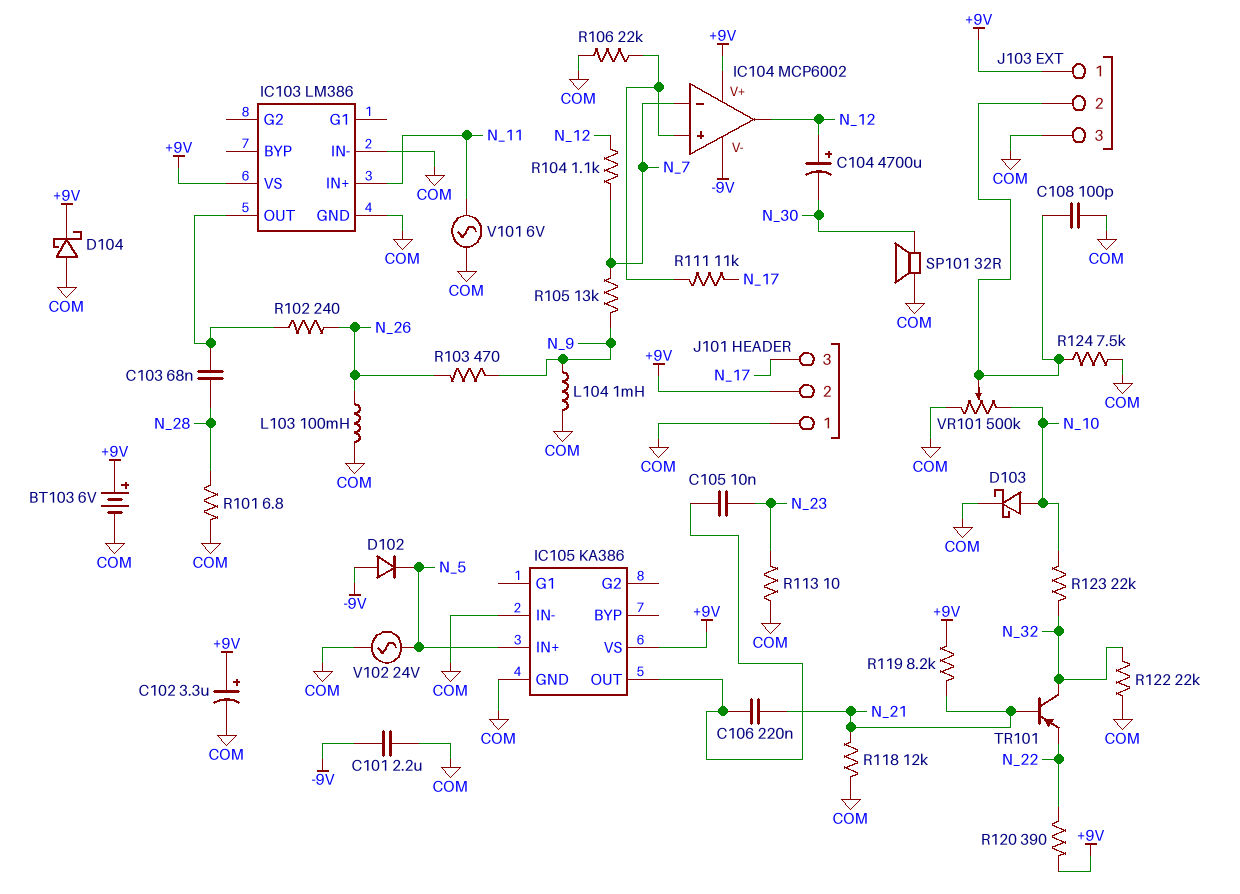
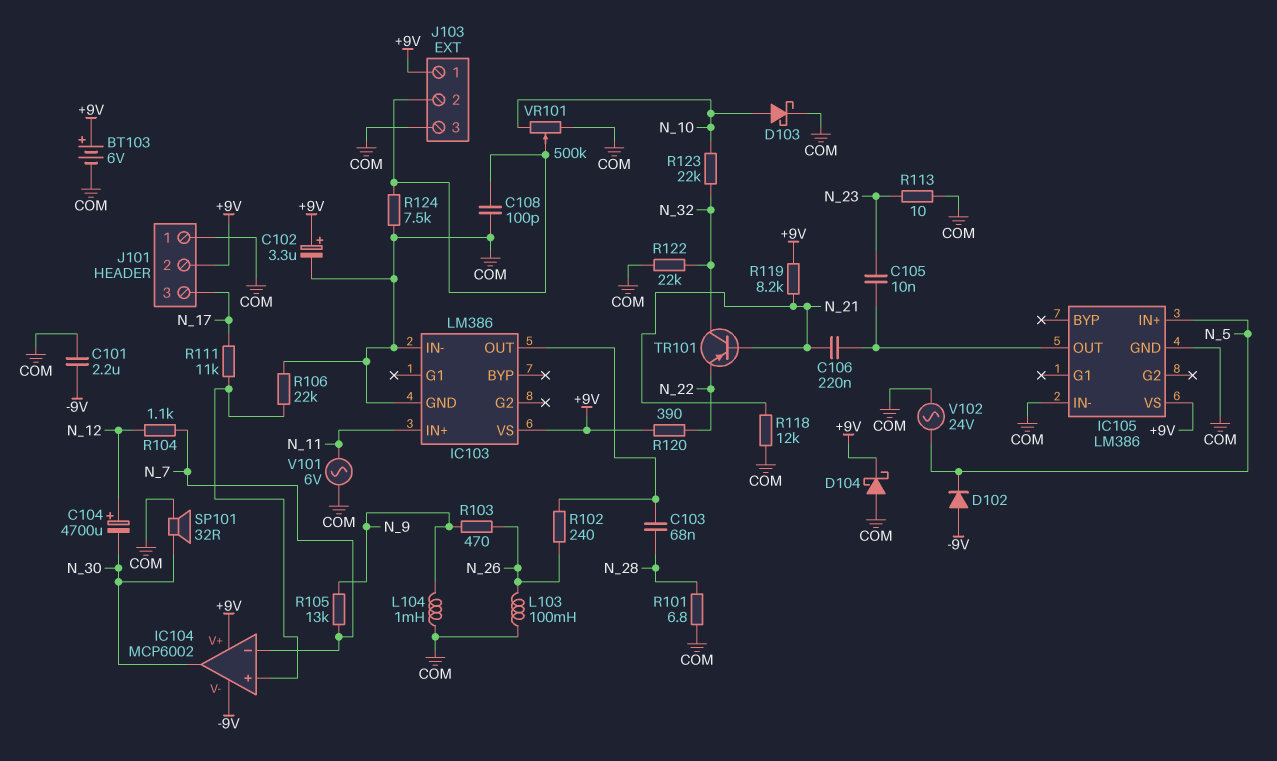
IC104 pin out: N_12 -> N_30
IC105: KA386 -> LM386

